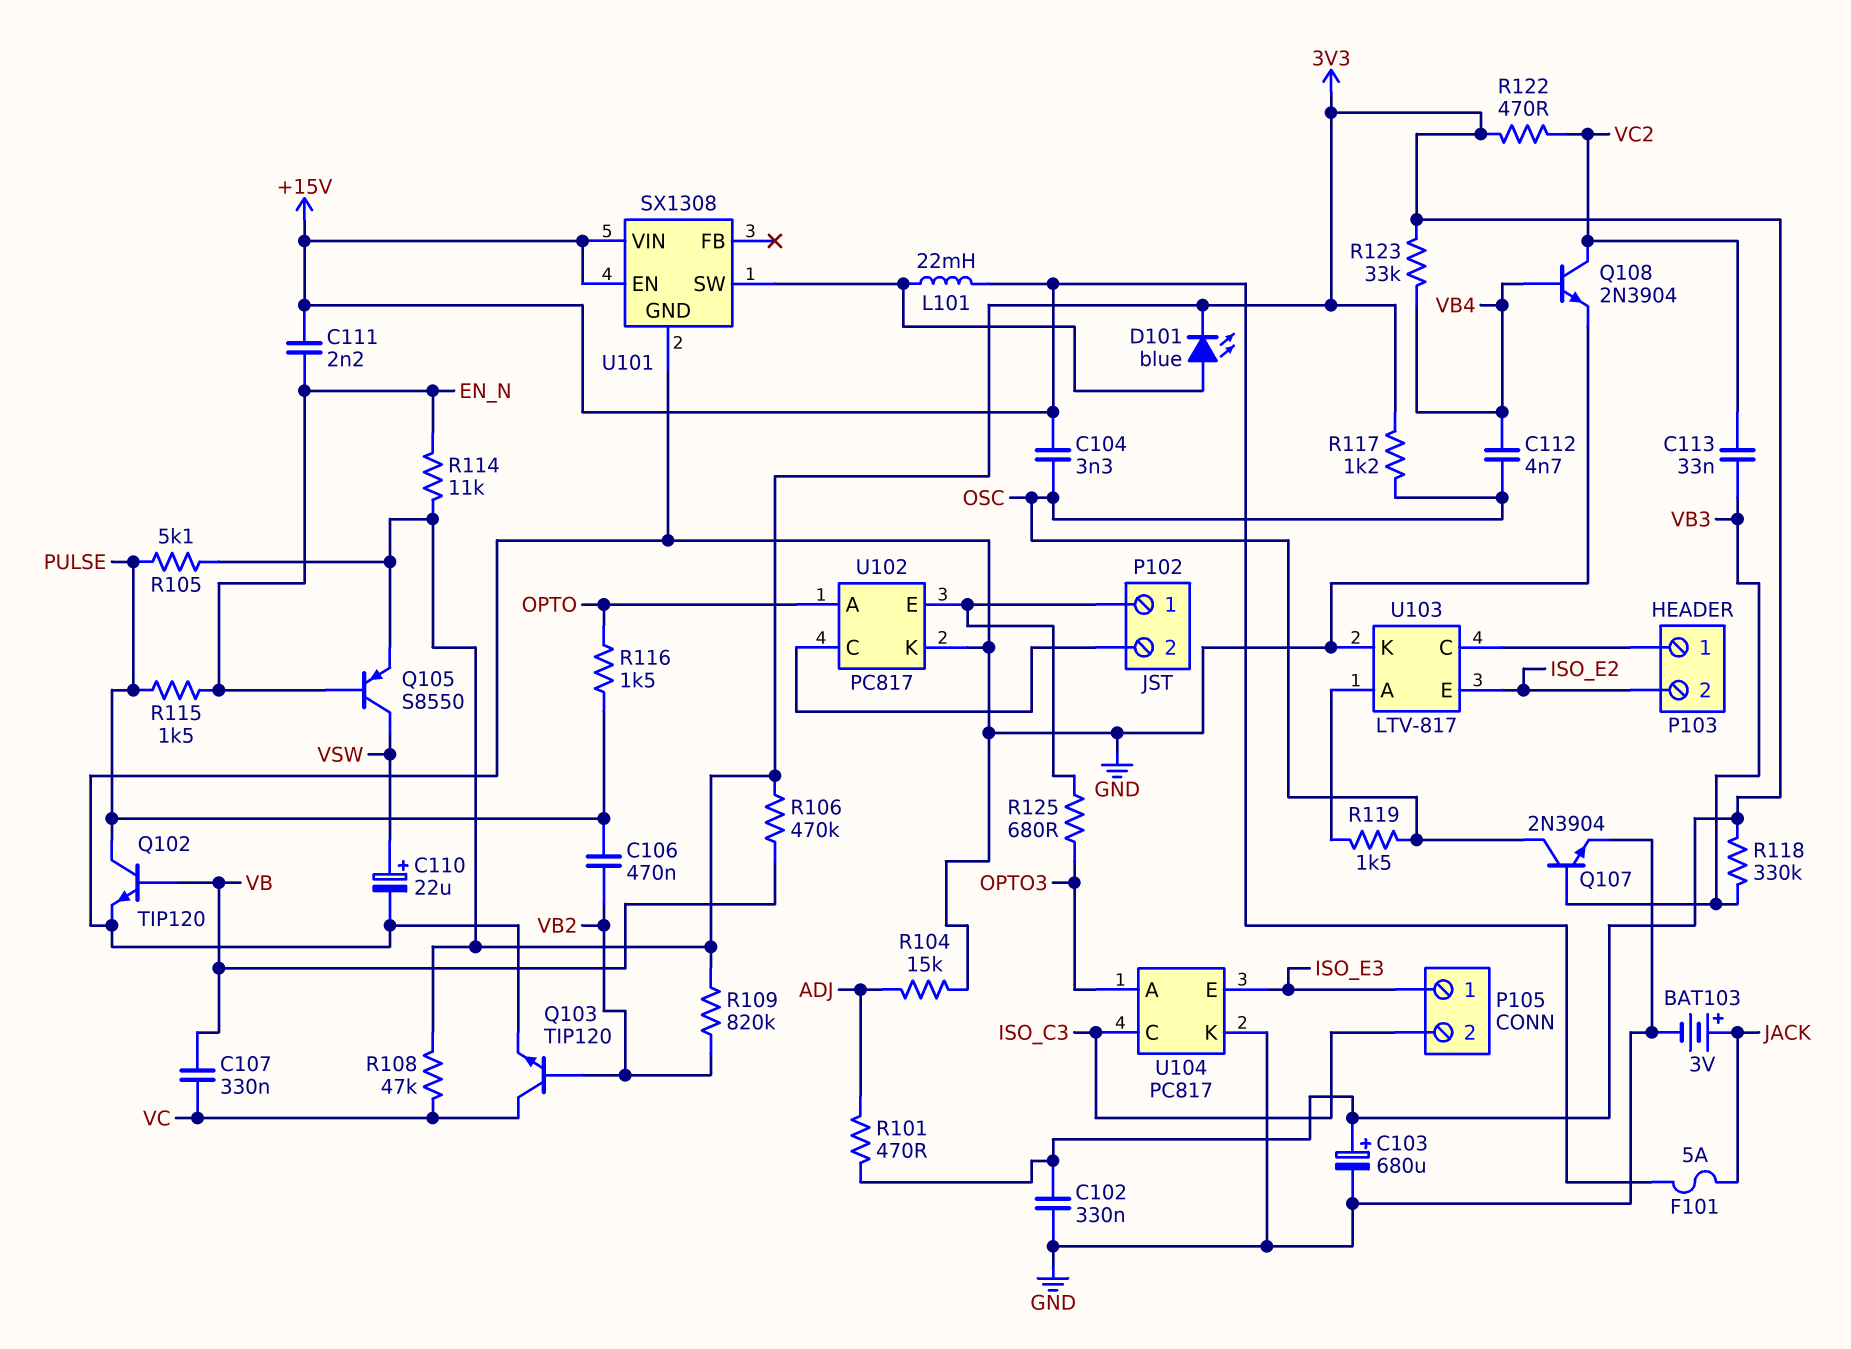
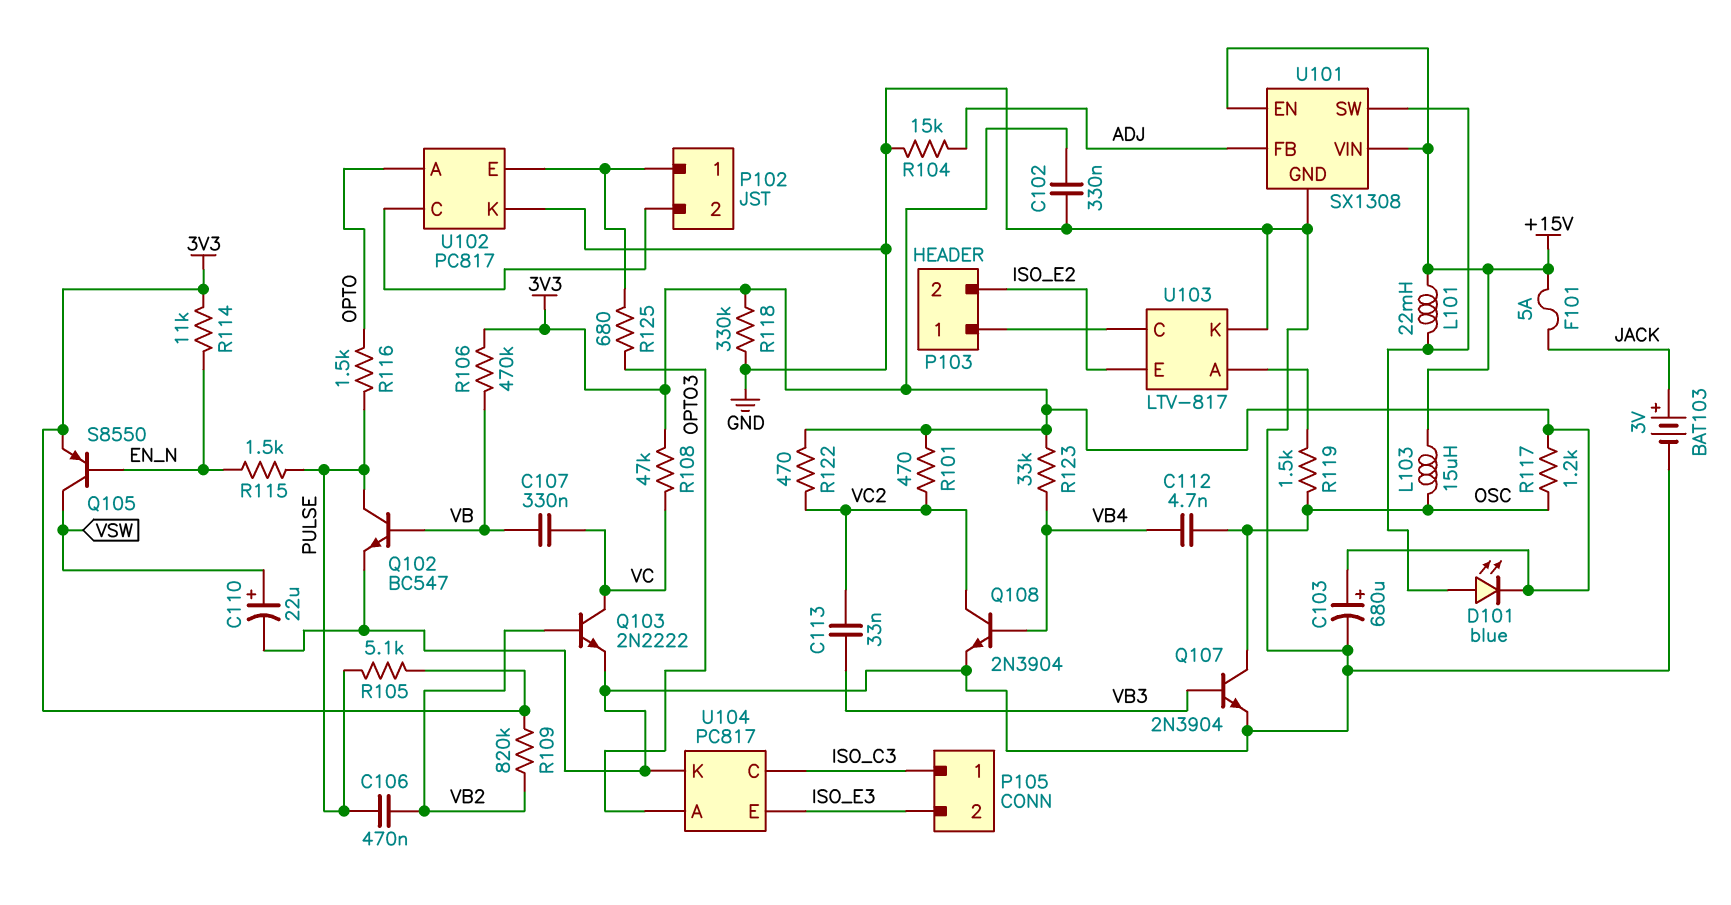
C104: 3.3nF (+15V, OSC) -> none
C111: 2.2nF (+15V, EN_N) -> none
L103: none -> 15uH (+15V, OSC)
P105 pin 1: ISO_E3 -> ISO_C3
P105 pin 2: ISO_C3 -> ISO_E3
Q102: NPN TIP120 (B VB, C PULSE, E GND) -> NPN BC547 (B VB, C PULSE, E GND)
Q103: NPN TIP120 (B VB2, C VC, E GND) -> NPN 2N2222 (B VB2, C VC, E GND)
R101: 470 (3V3, ADJ) -> 470 (3V3, VC2)
R118: 330k (3V3, VB3) -> 330k (3V3, GND)
U101 pin FB: none -> ADJ

